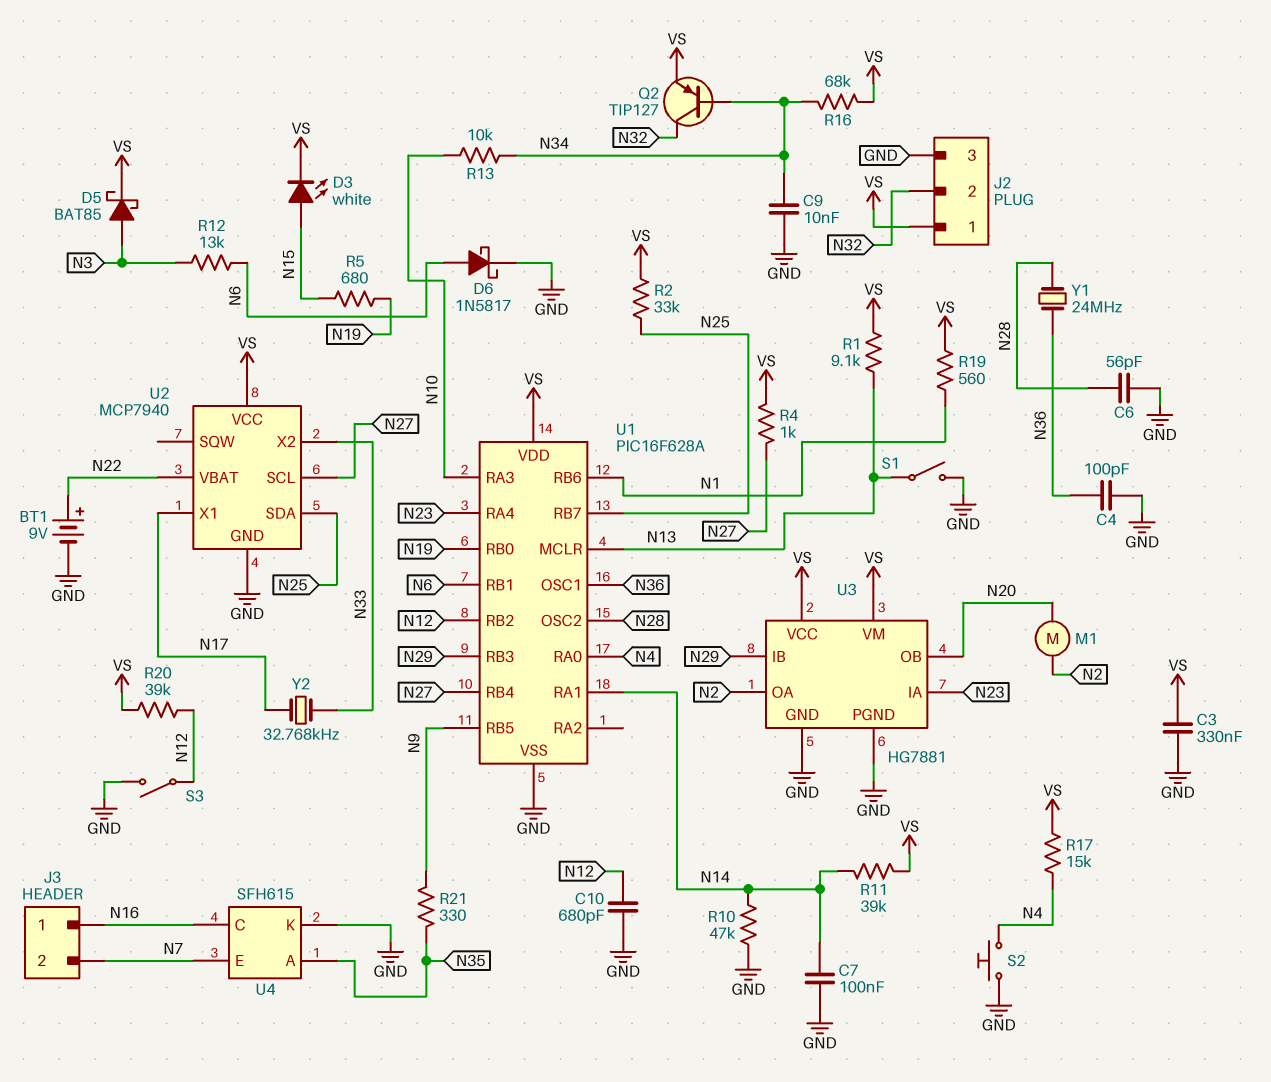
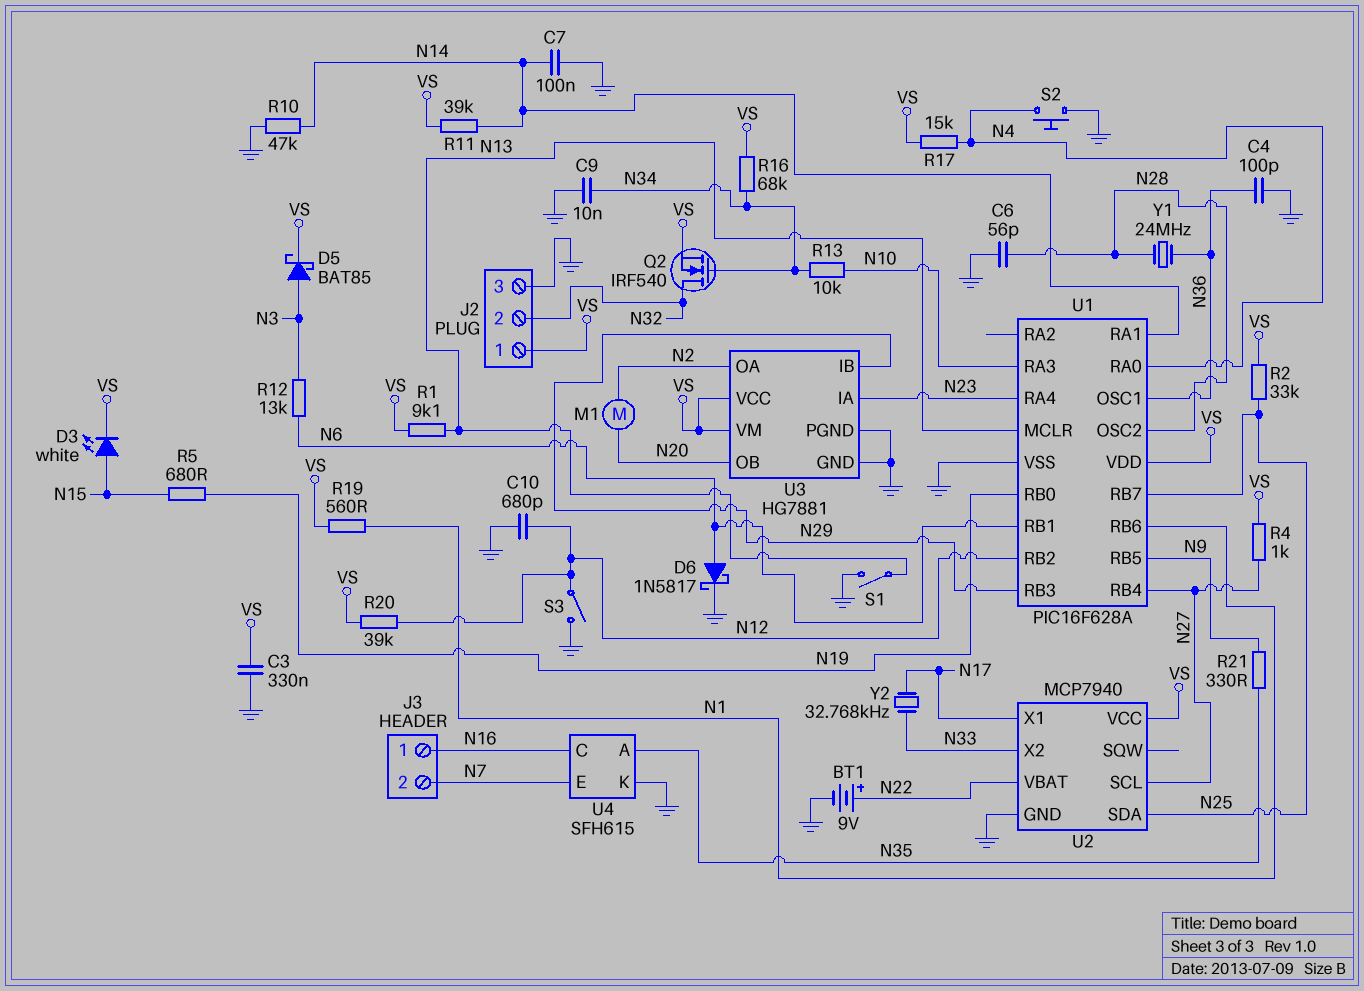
Q2: PNP TIP127 (B N34, C N32, E VS) -> NMOS IRF540 (G N34, D N32, S VS)

